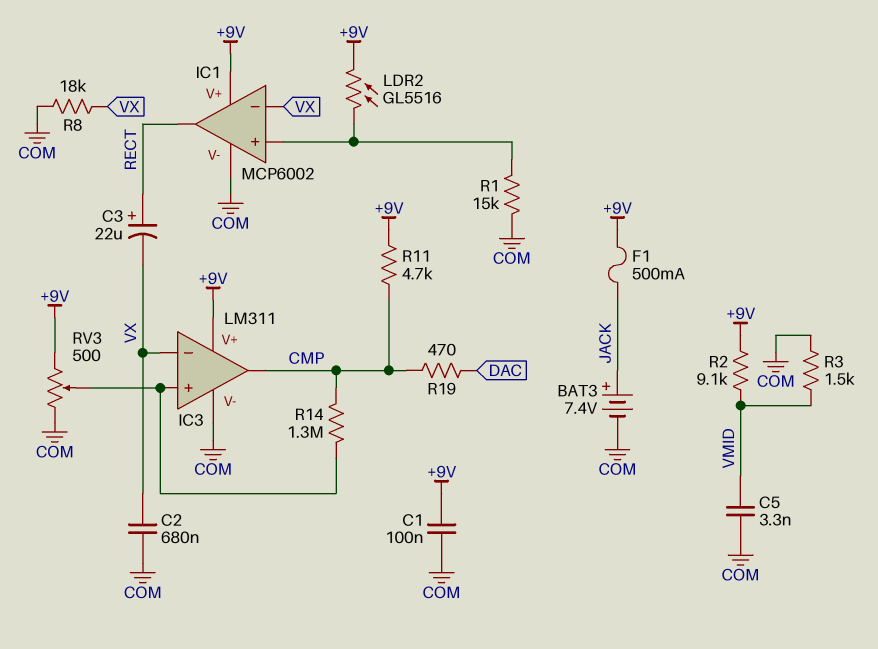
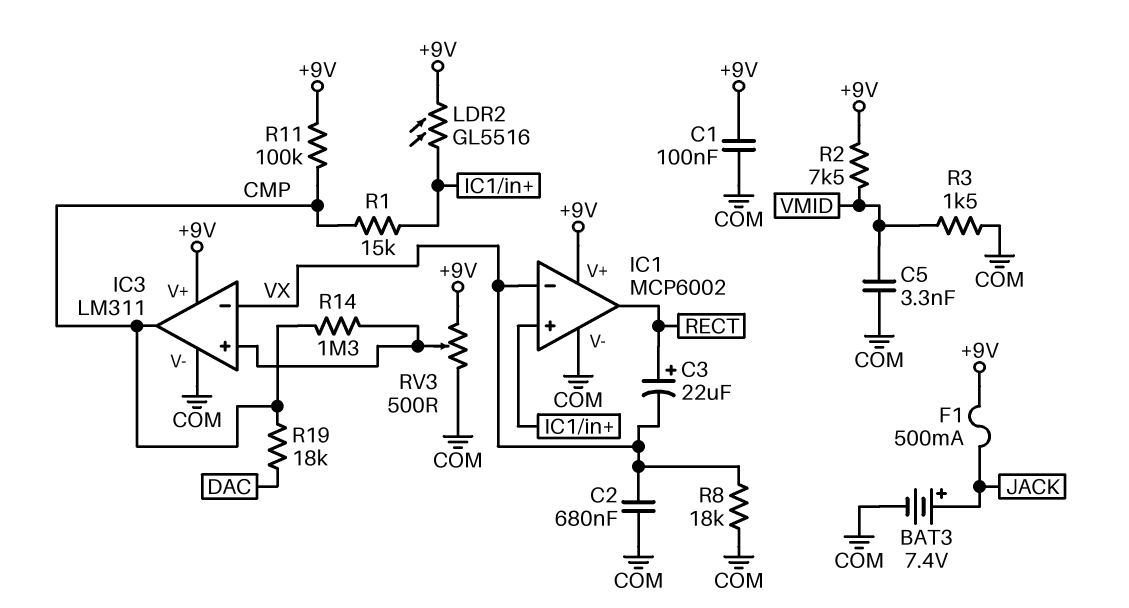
R1: 15k (COM, IC1/in+) -> 15k (CMP, IC1/in+)
R2: 9.1k (+9V, VMID) -> 7.5k (+9V, VMID)
R11: 4.7k (+9V, CMP) -> 100k (+9V, CMP)
R19: 470 (CMP, DAC) -> 18k (CMP, DAC)

